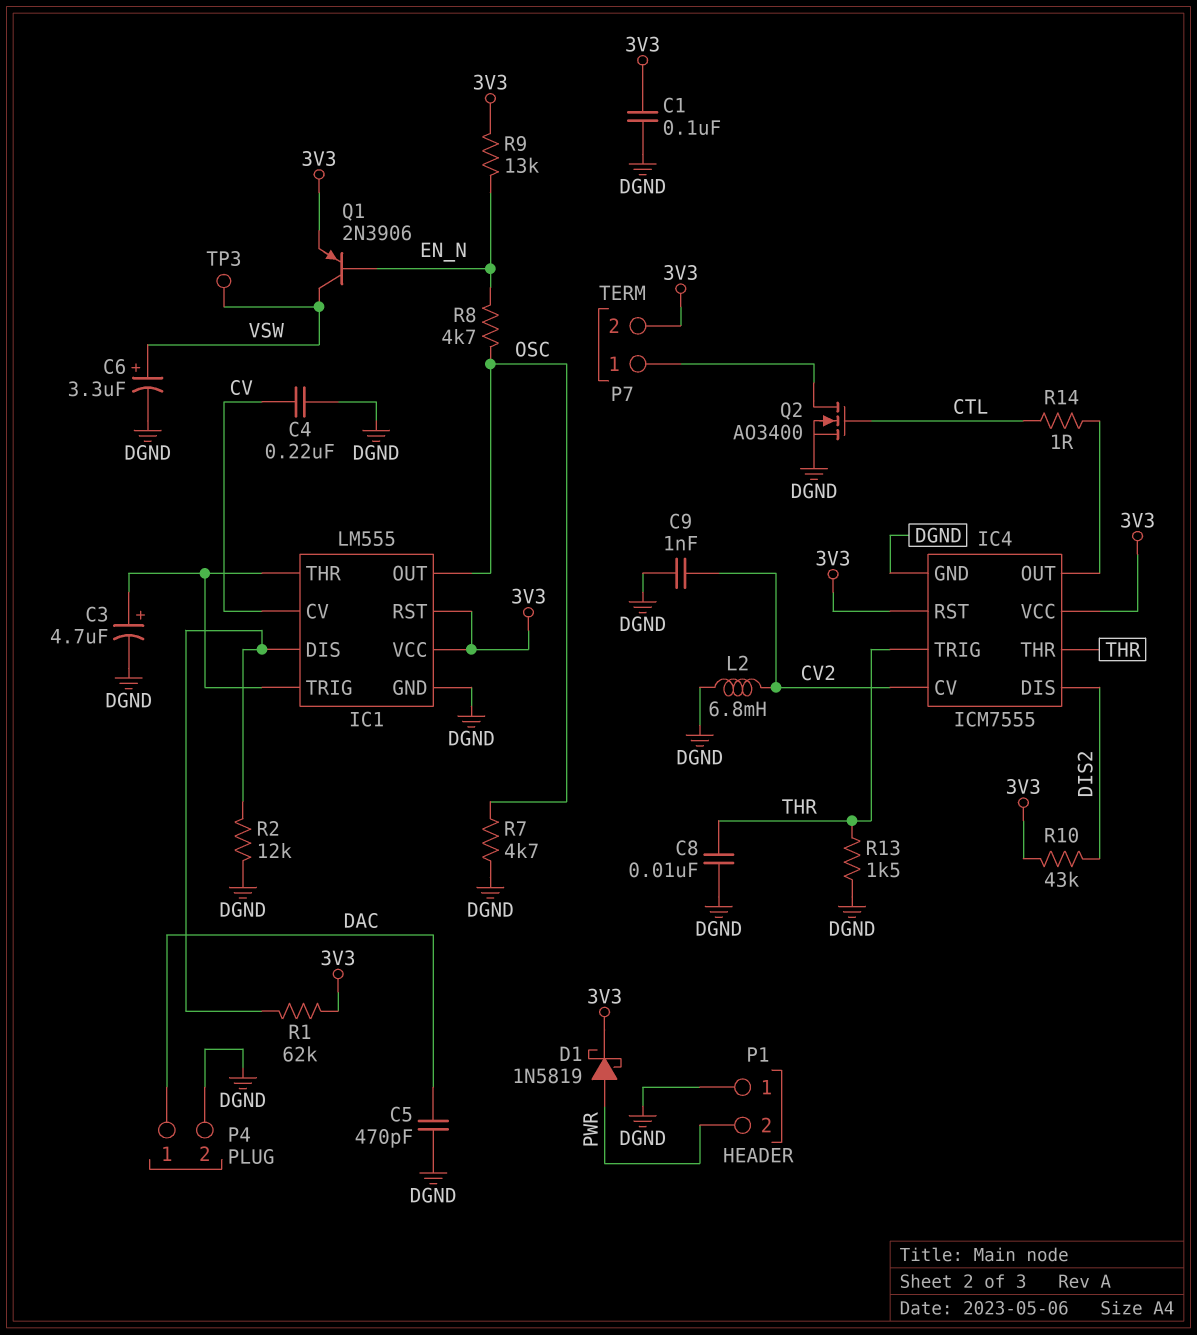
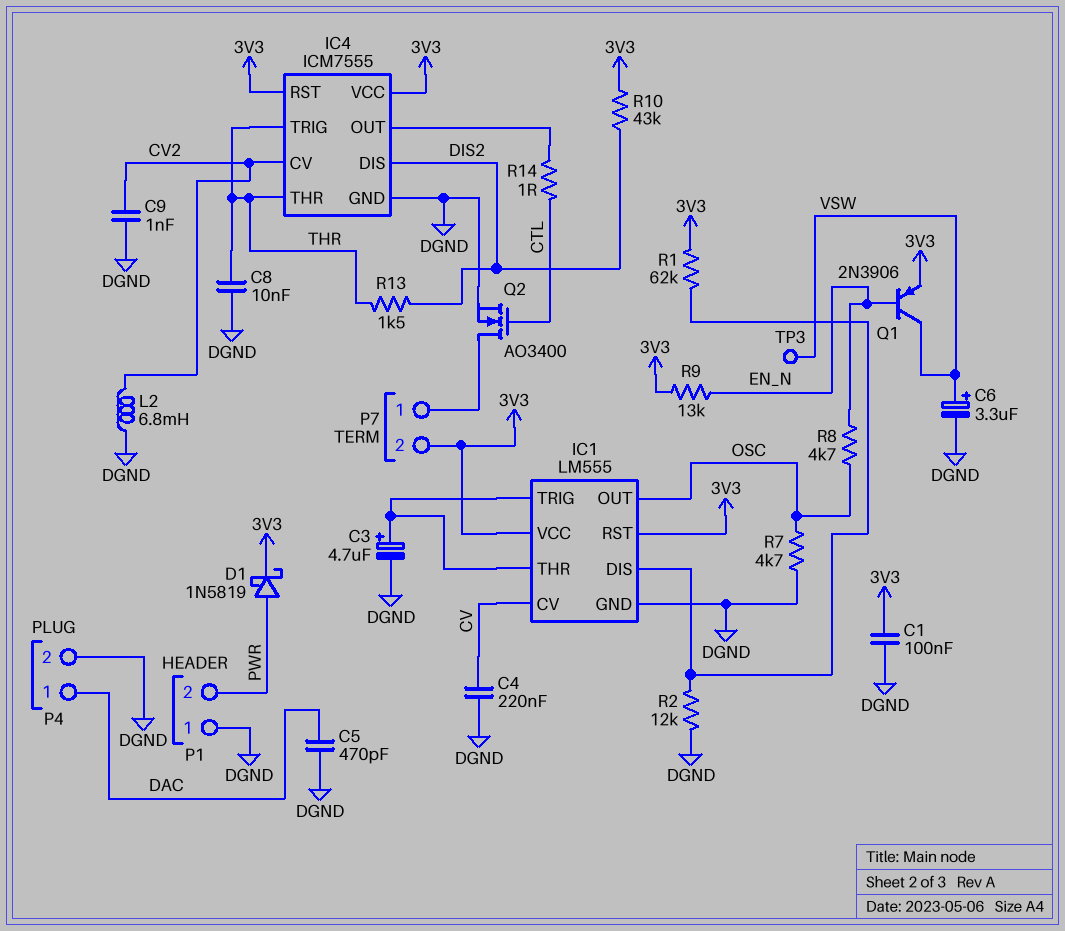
R13: 1.5k (DGND, THR) -> 1.5k (DIS2, THR)

